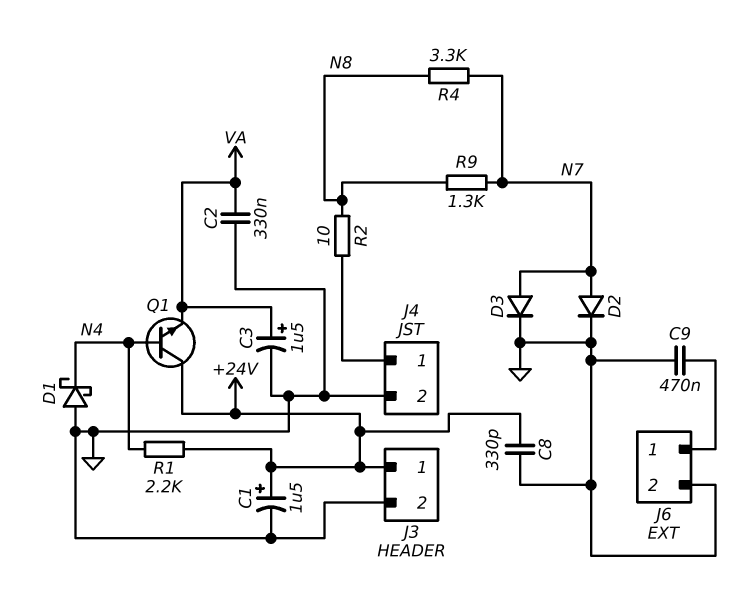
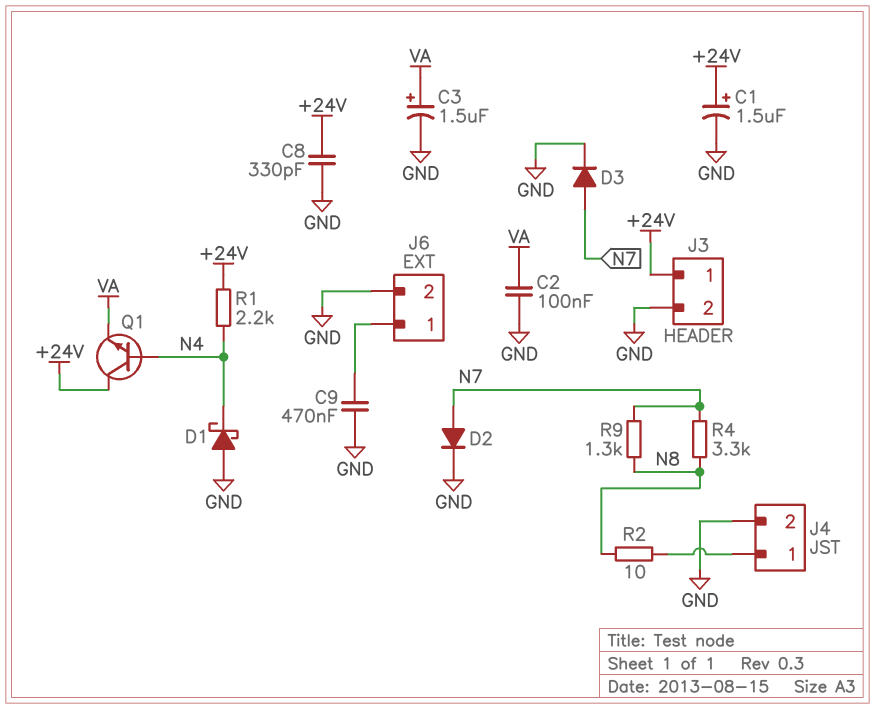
C2: 330nF (GND, VA) -> 100nF (GND, VA)

